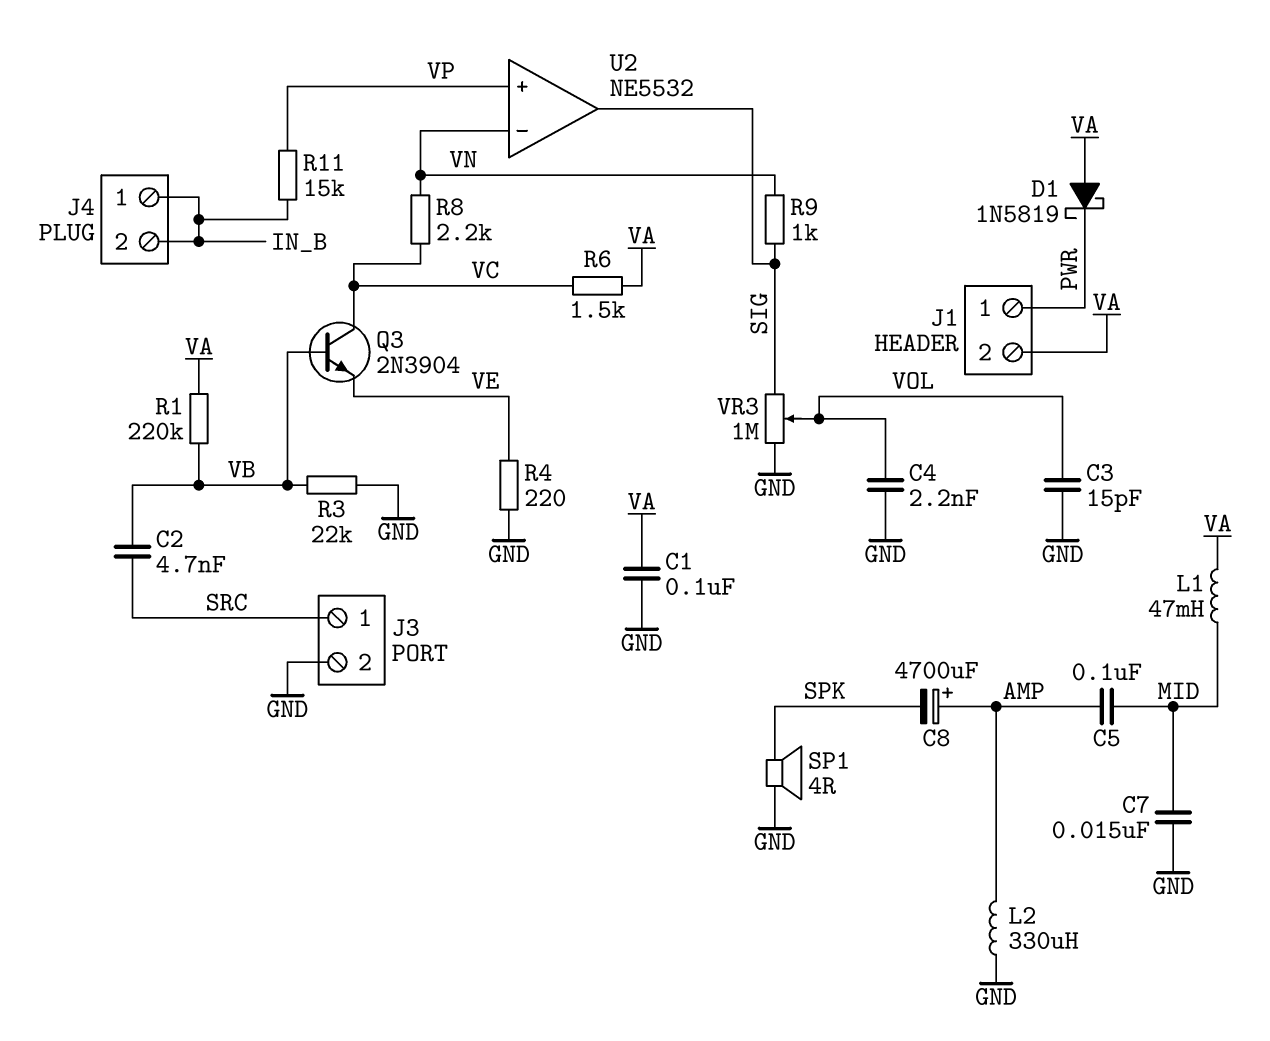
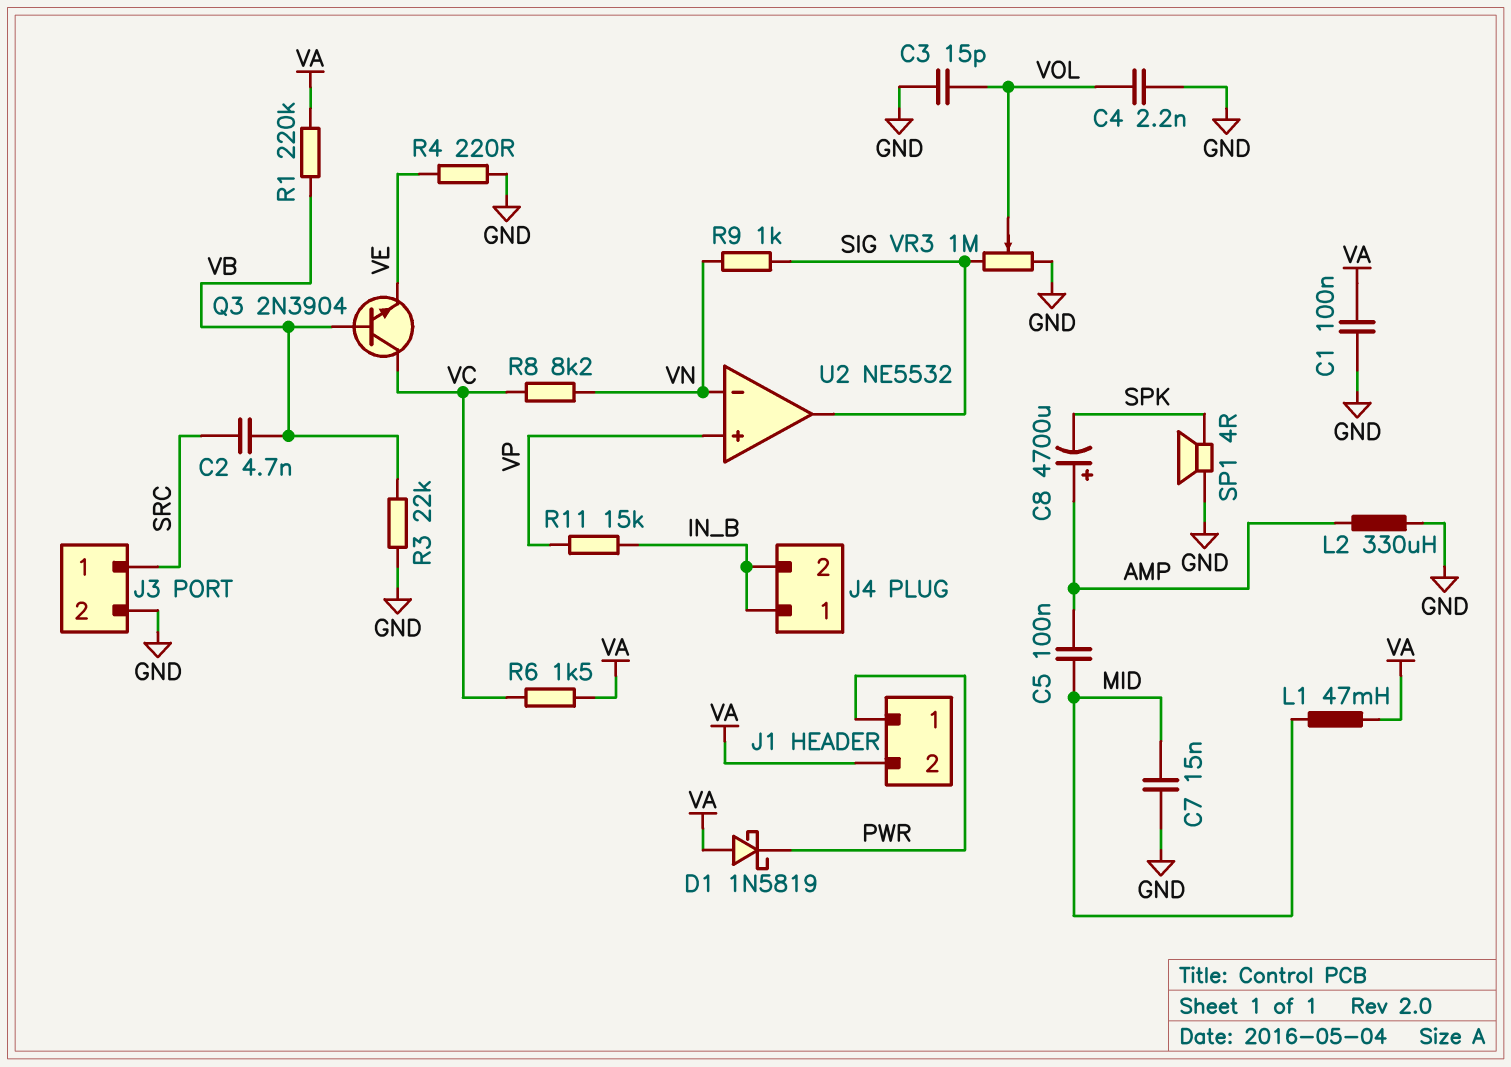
R8: 2.2k (VC, VN) -> 8.2k (VC, VN)

